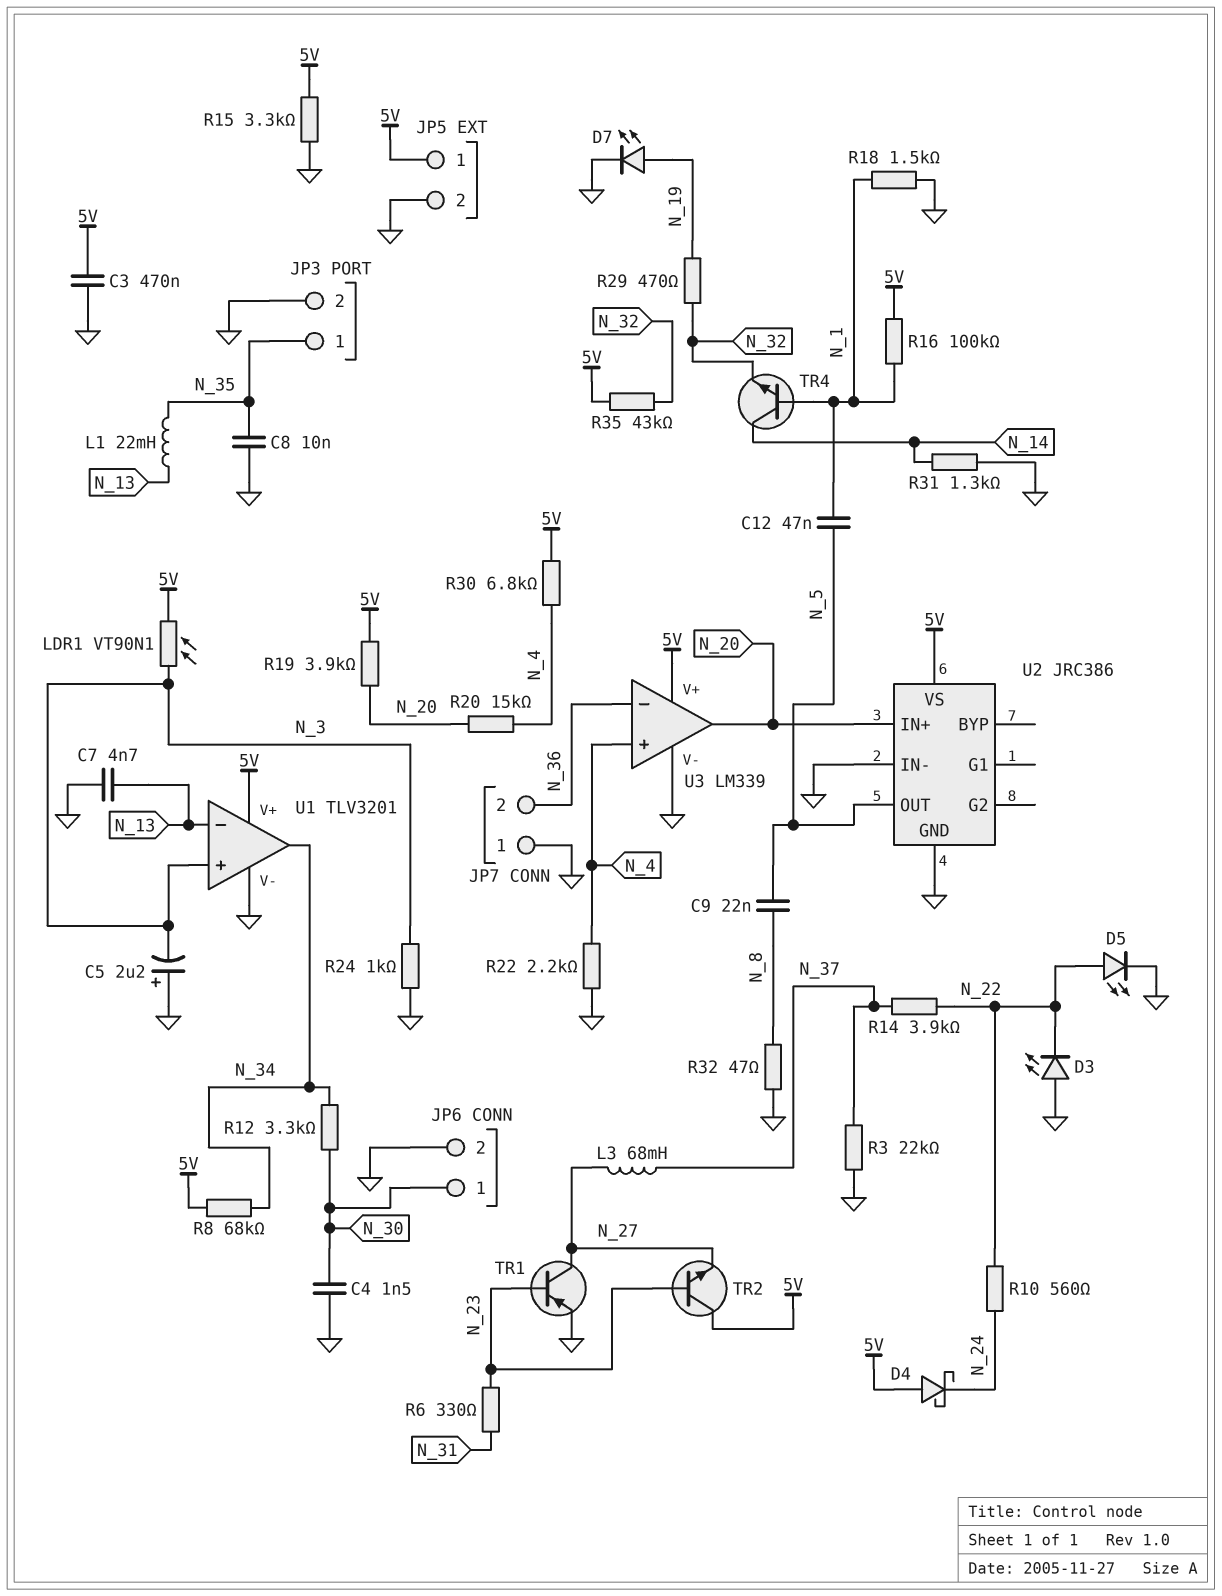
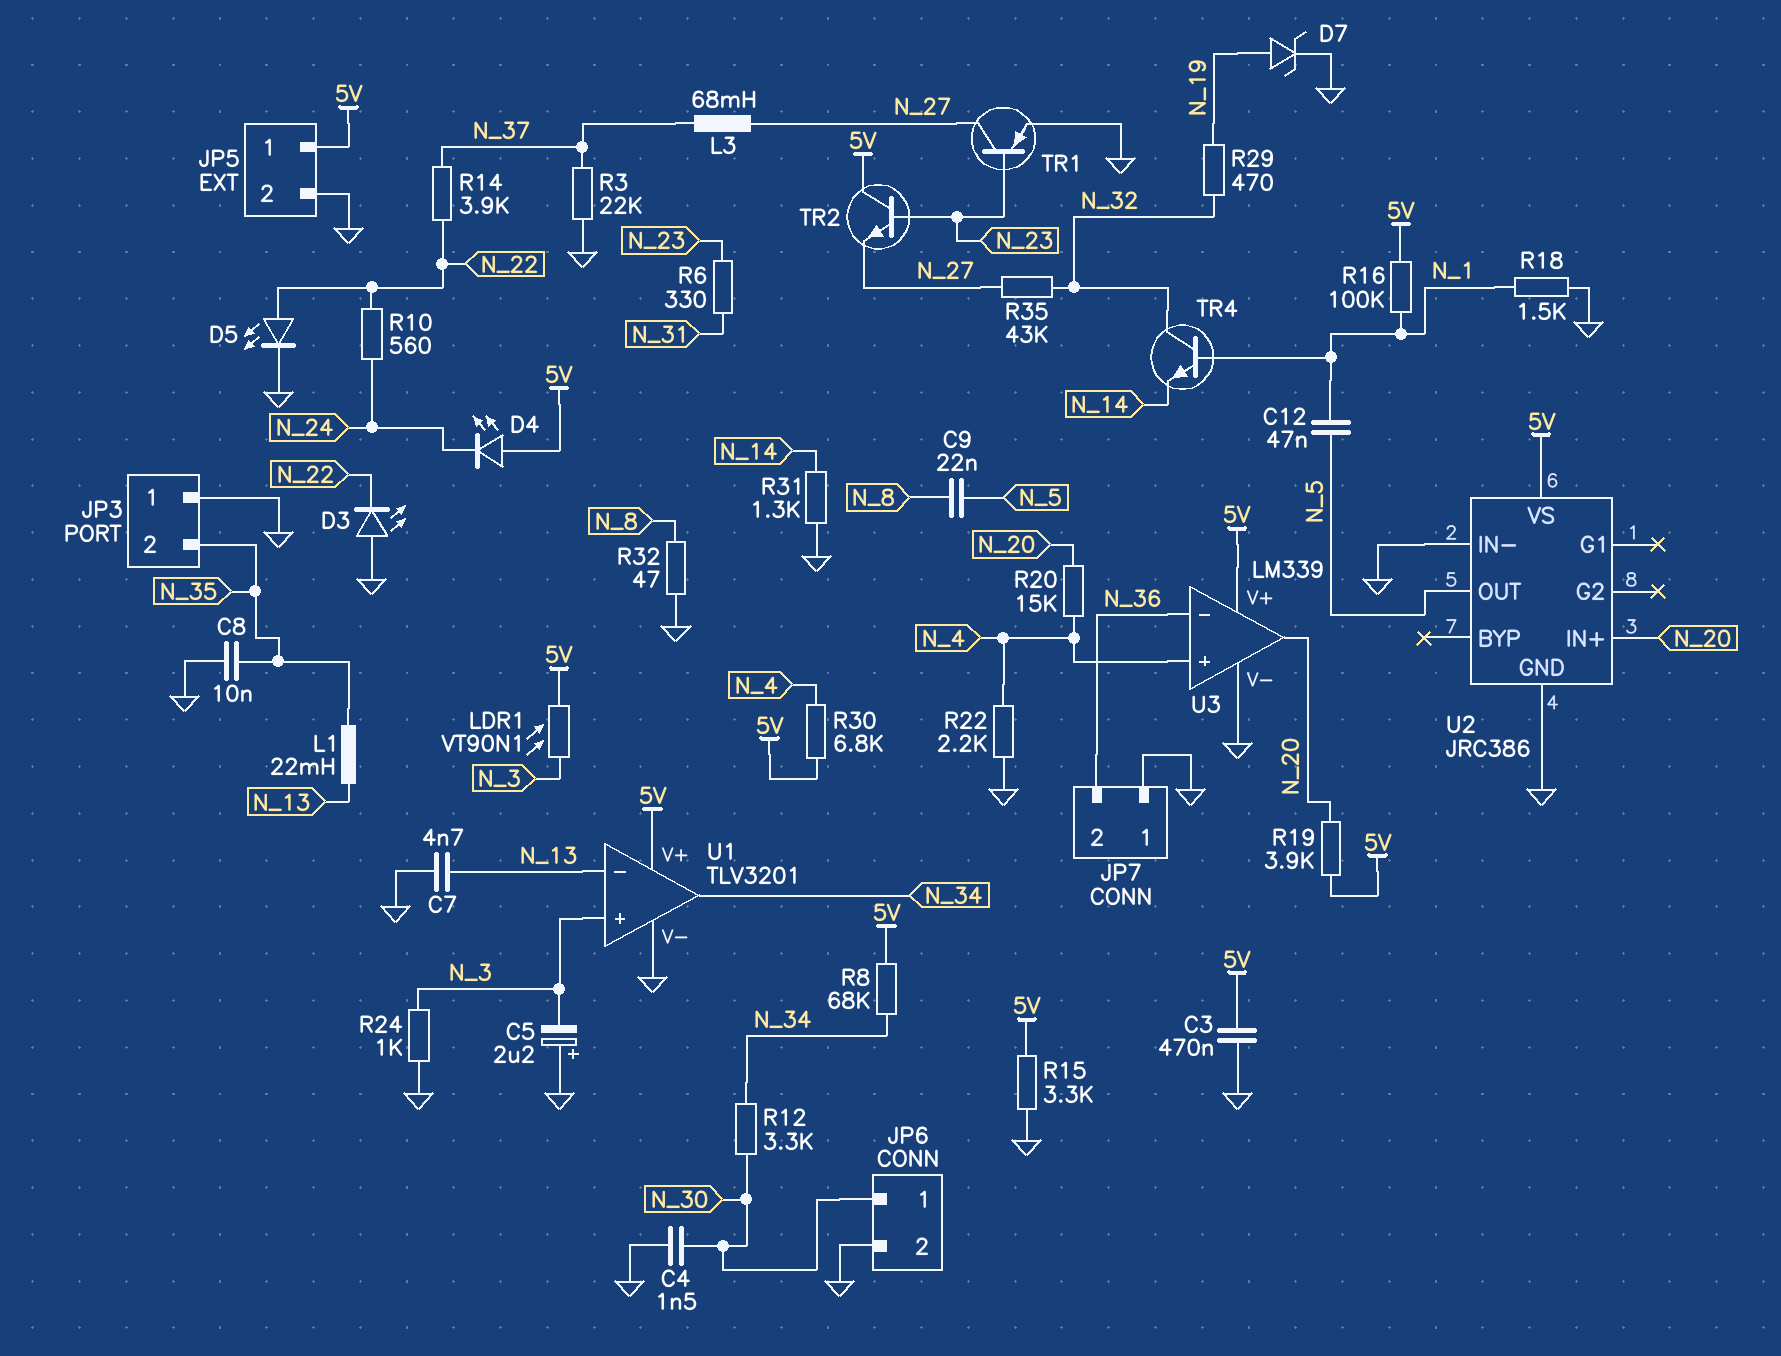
D4: schottky (A 5V, K N_24) -> LED (A 5V, K N_24)
D7: LED (A N_19, K GND) -> zener (A N_19, K GND)
JP3 pin 1: N_35 -> GND
JP3 pin 2: GND -> N_35
R35: 43k (5V, N_32) -> 43k (N_27, N_32)
TR4: NPN (B N_1, C N_14, E N_32) -> NPN (B N_1, C N_32, E N_14)

